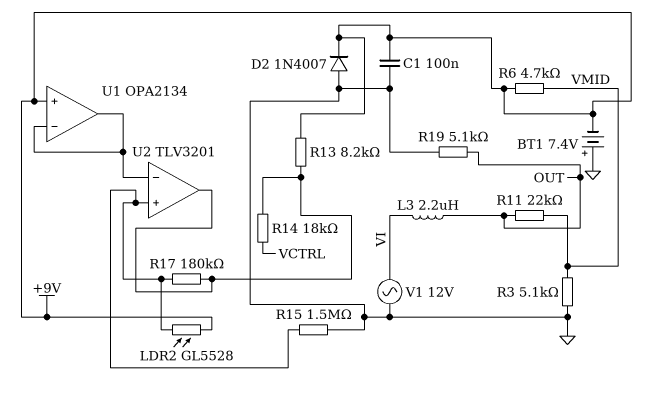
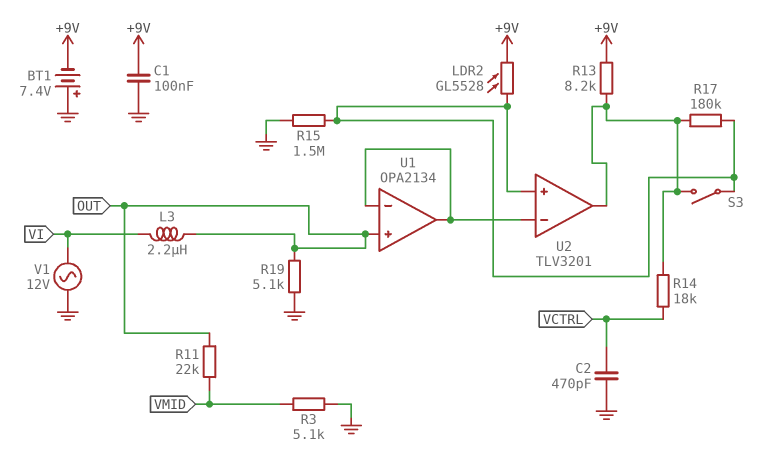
C2: none -> 470pF (GND, VCTRL)
D2: diode 1N4007 (A GND, K +9V) -> none
R6: 4.7k (+9V, VMID) -> none
S3: none -> switch (U2/in+, U2/out)
U1 pin in+: +9V -> OUT

